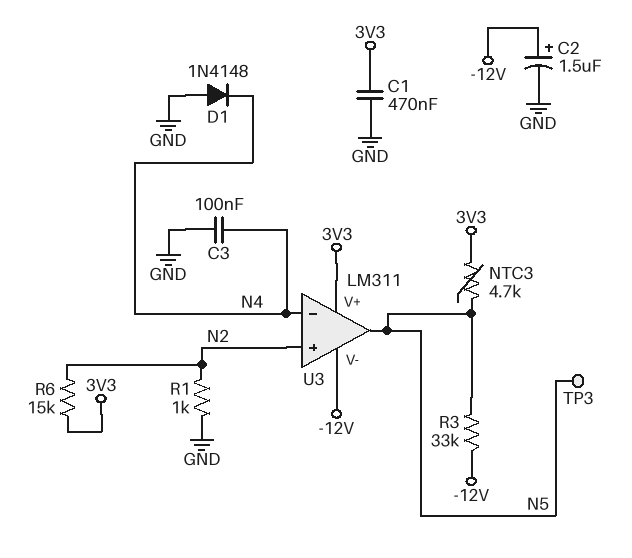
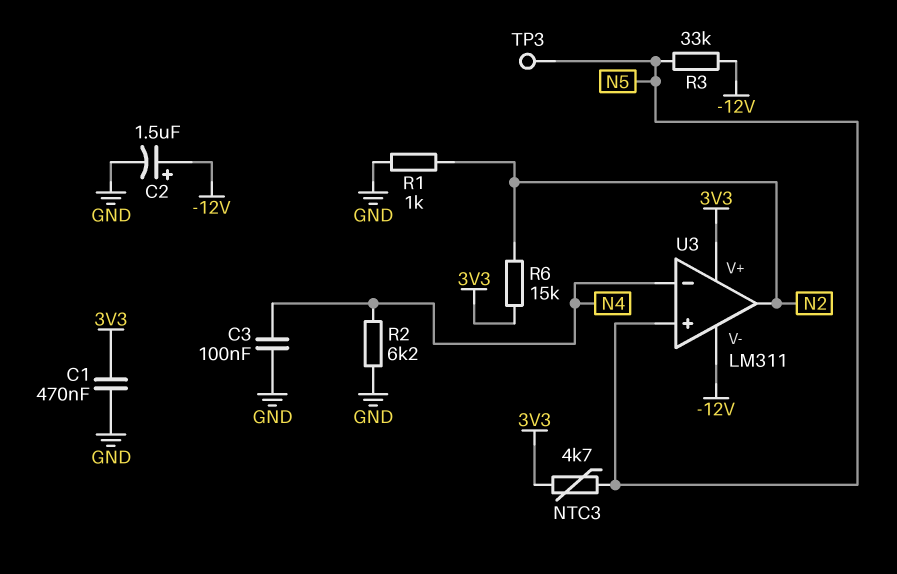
D1: diode 1N4148 (A GND, K N4) -> none
R2: none -> 6.2k (GND, N4)
U3 pin in+: N2 -> N5
U3 pin out: N5 -> N2

